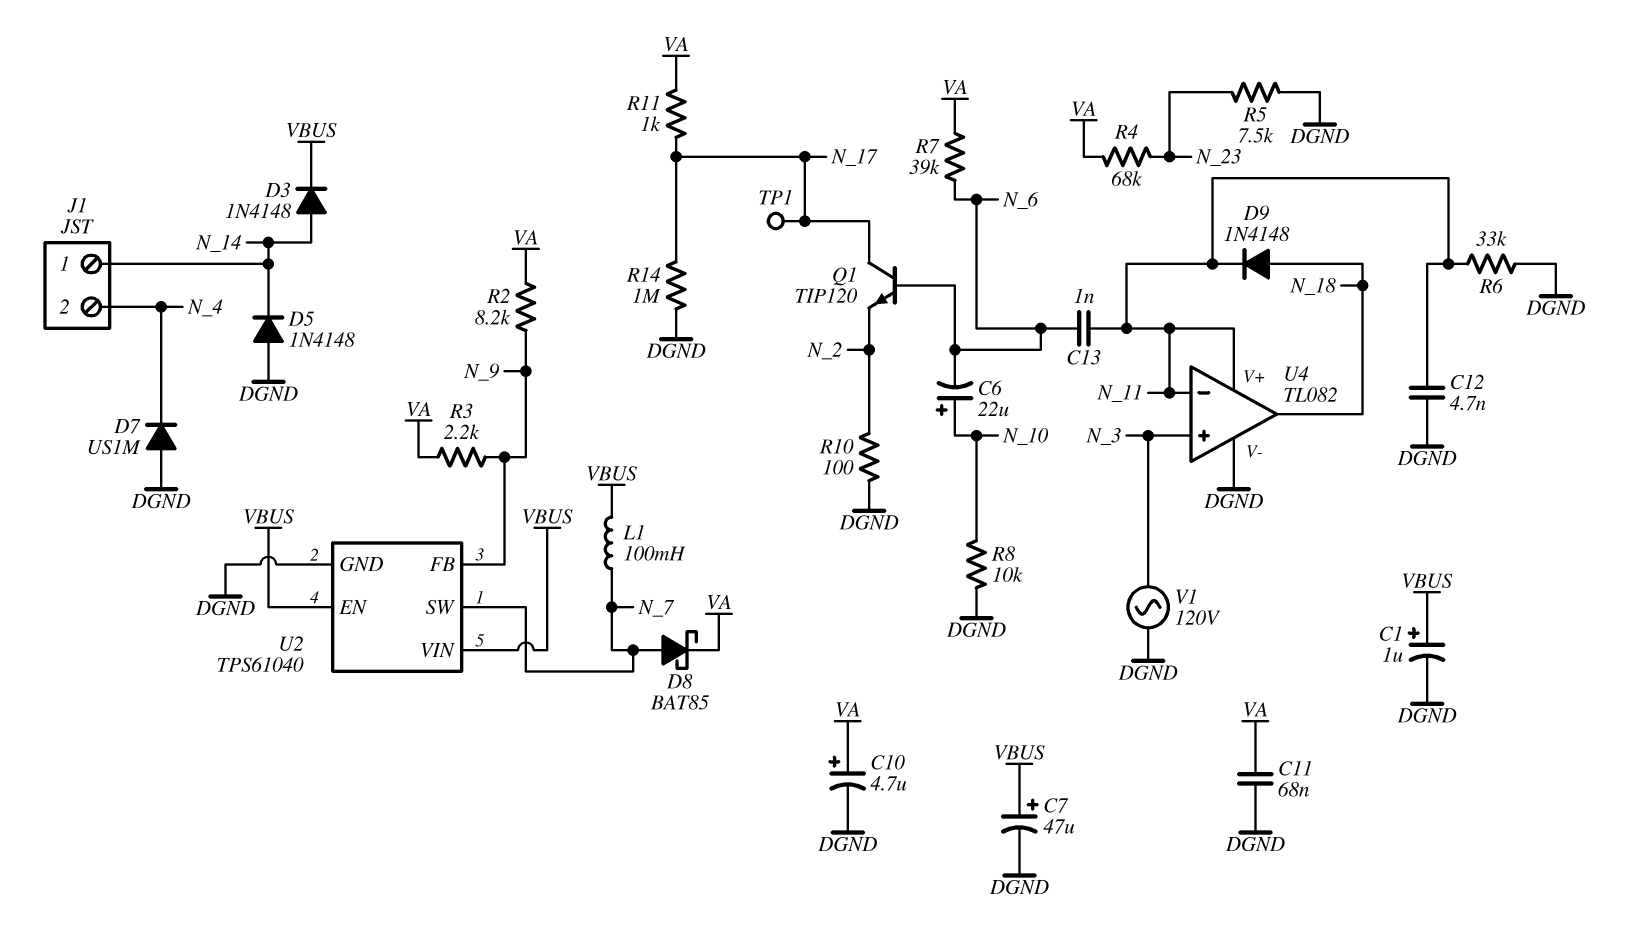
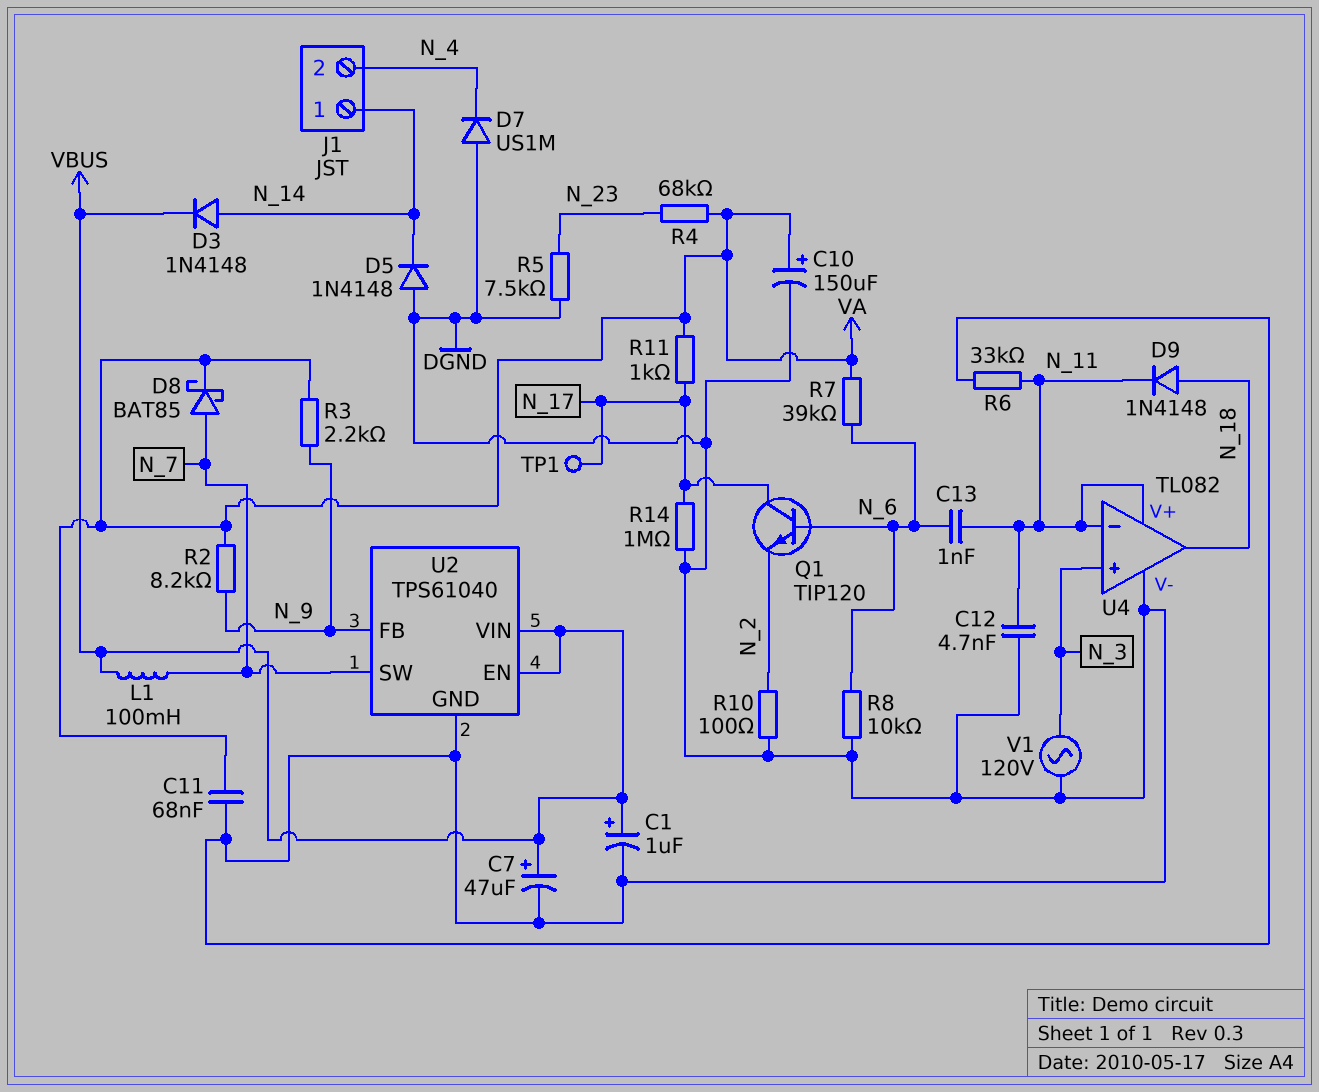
C6: 22uF (plus N_10, minus N_6) -> none
C10: 4.7uF (plus VA, minus DGND) -> 150uF (plus VA, minus DGND)
R8: 10k (DGND, N_10) -> 10k (DGND, N_6)

